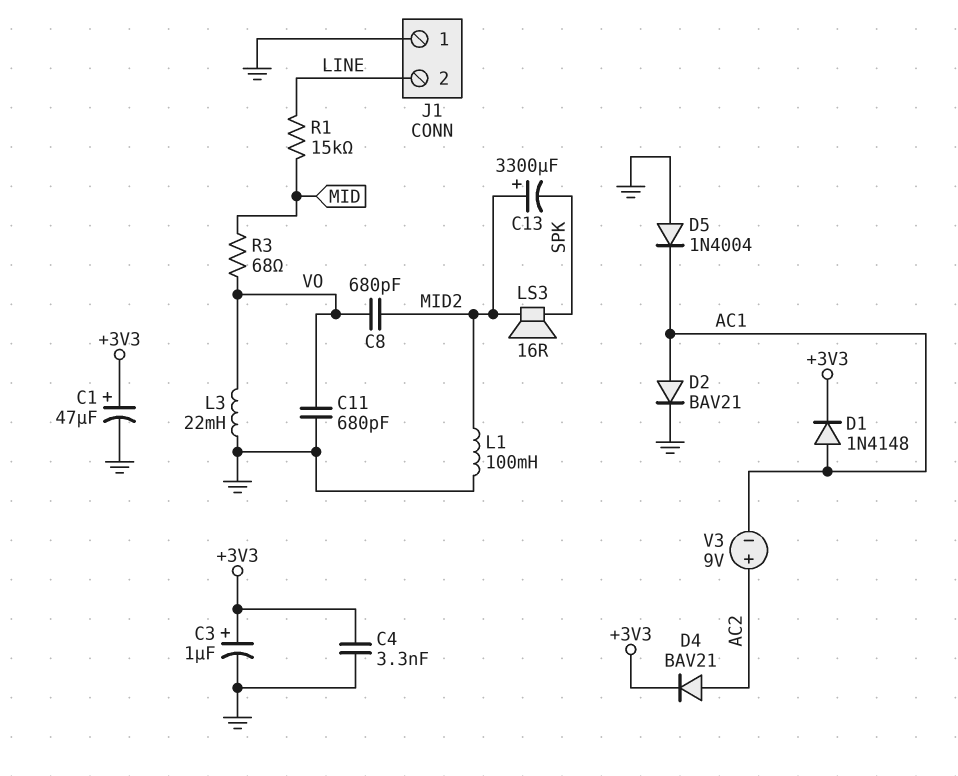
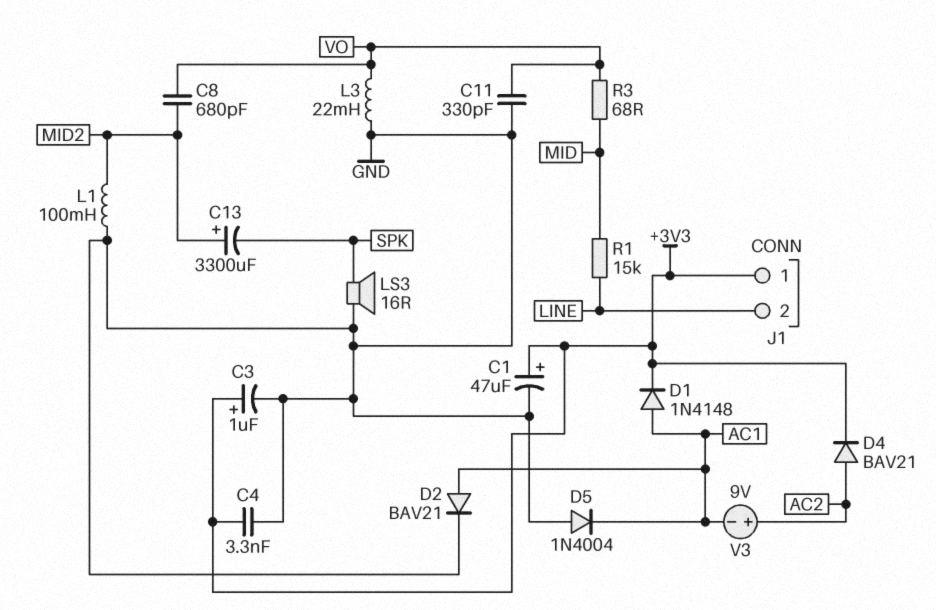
C11: 680pF (GND, VO) -> 330pF (GND, VO)
J1 pin 1: GND -> +3V3
LS3: speaker 16R (MID2, SPK) -> speaker 16R (GND, SPK)

